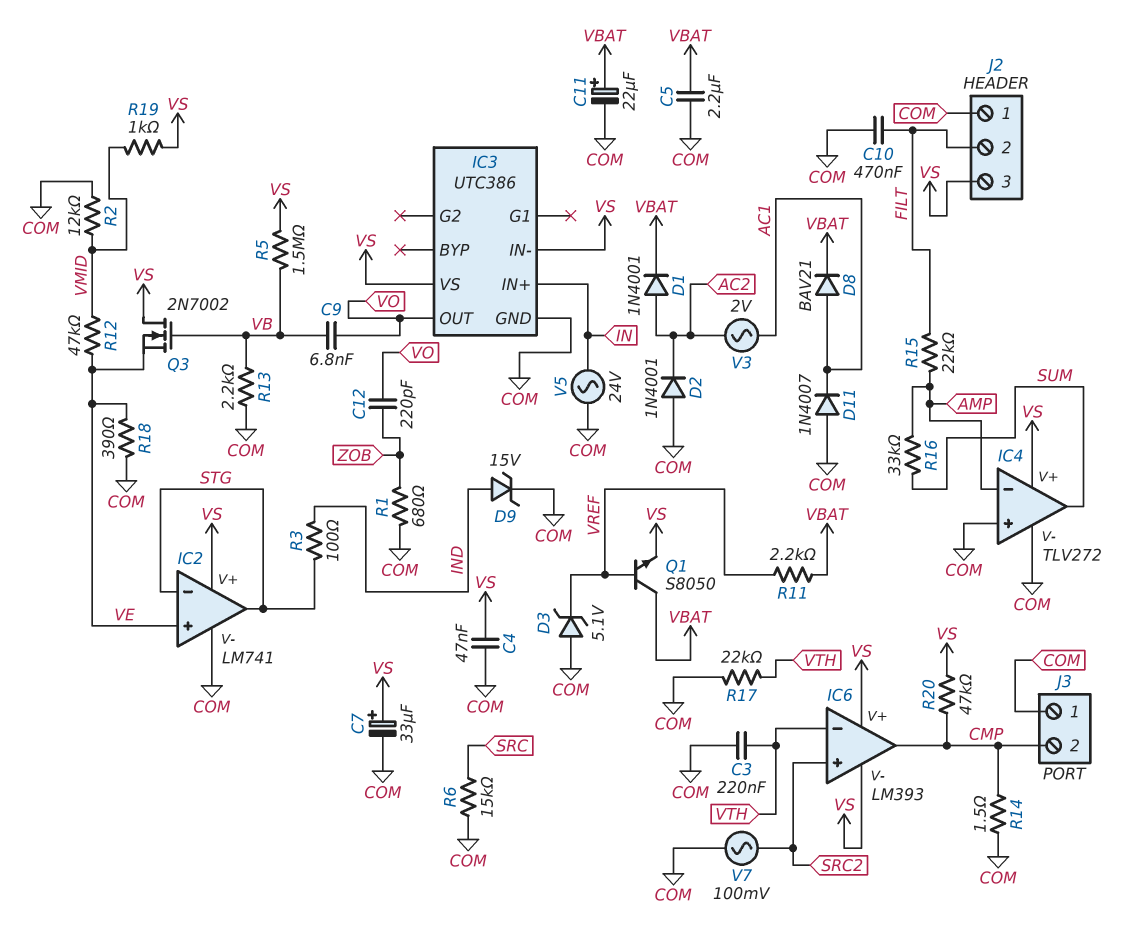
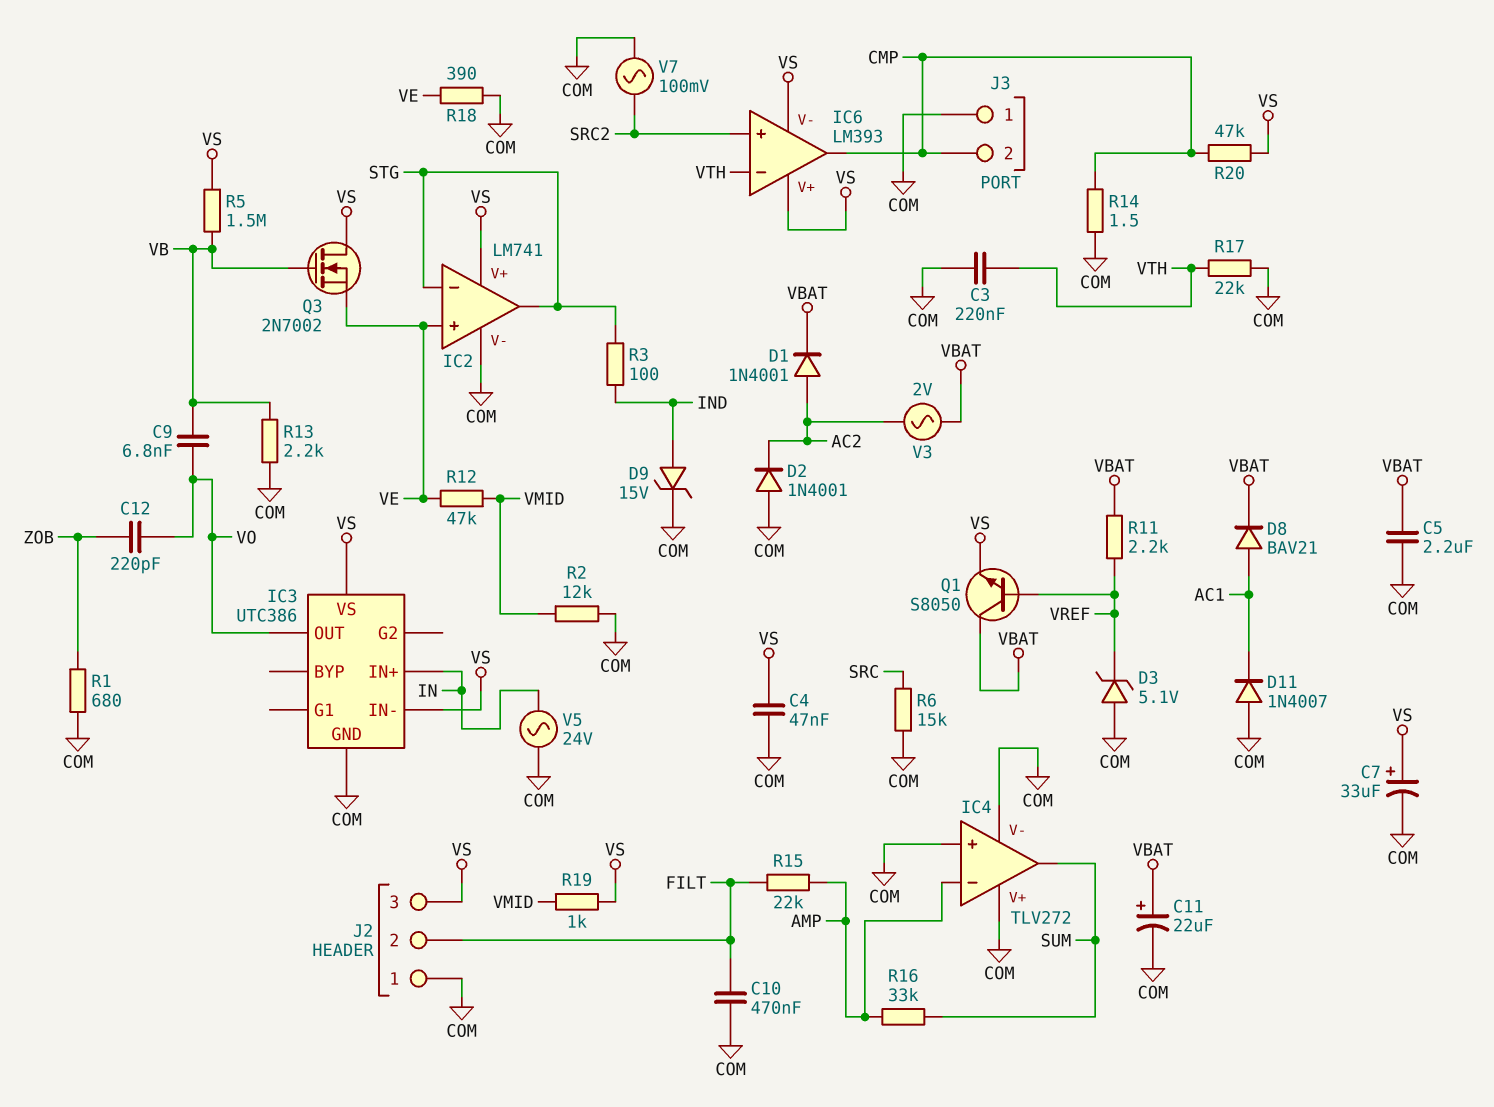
IC4 pin V+: VS -> COM
V3: AC 2V (AC1, AC2) -> AC 2V (AC2, VBAT)

